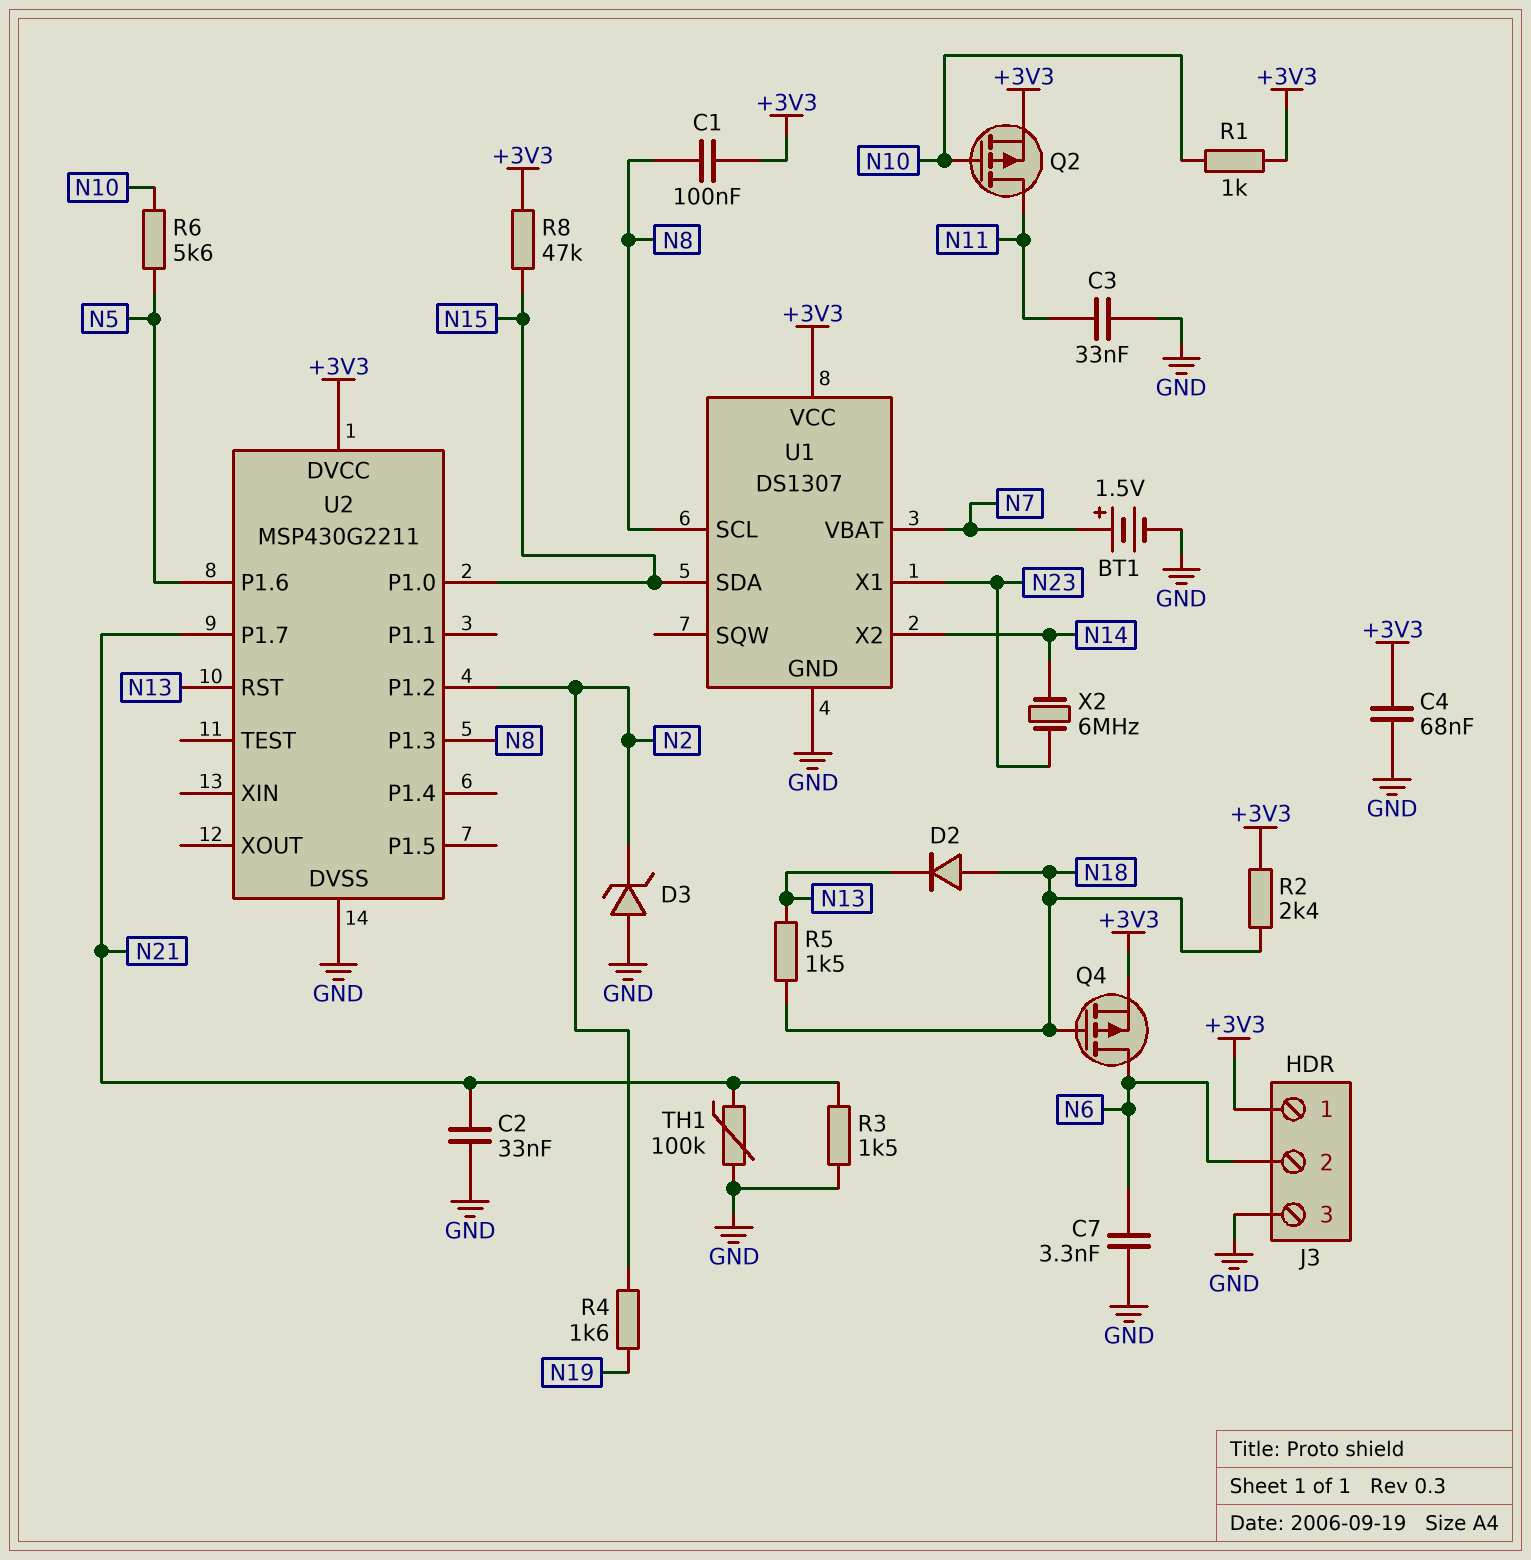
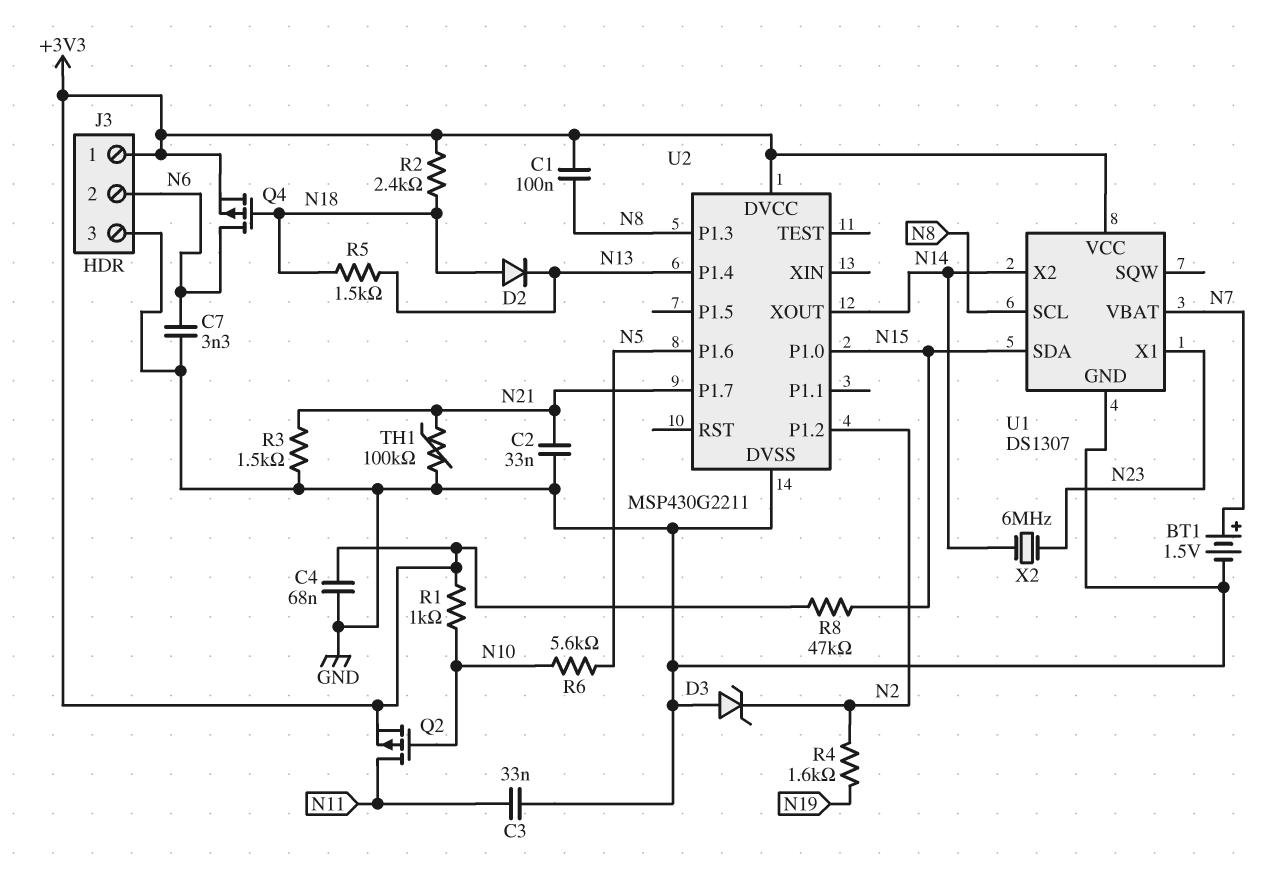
U2 pin P1.4: none -> N13
U2 pin RST: N13 -> none
U2 pin XOUT: none -> N14

